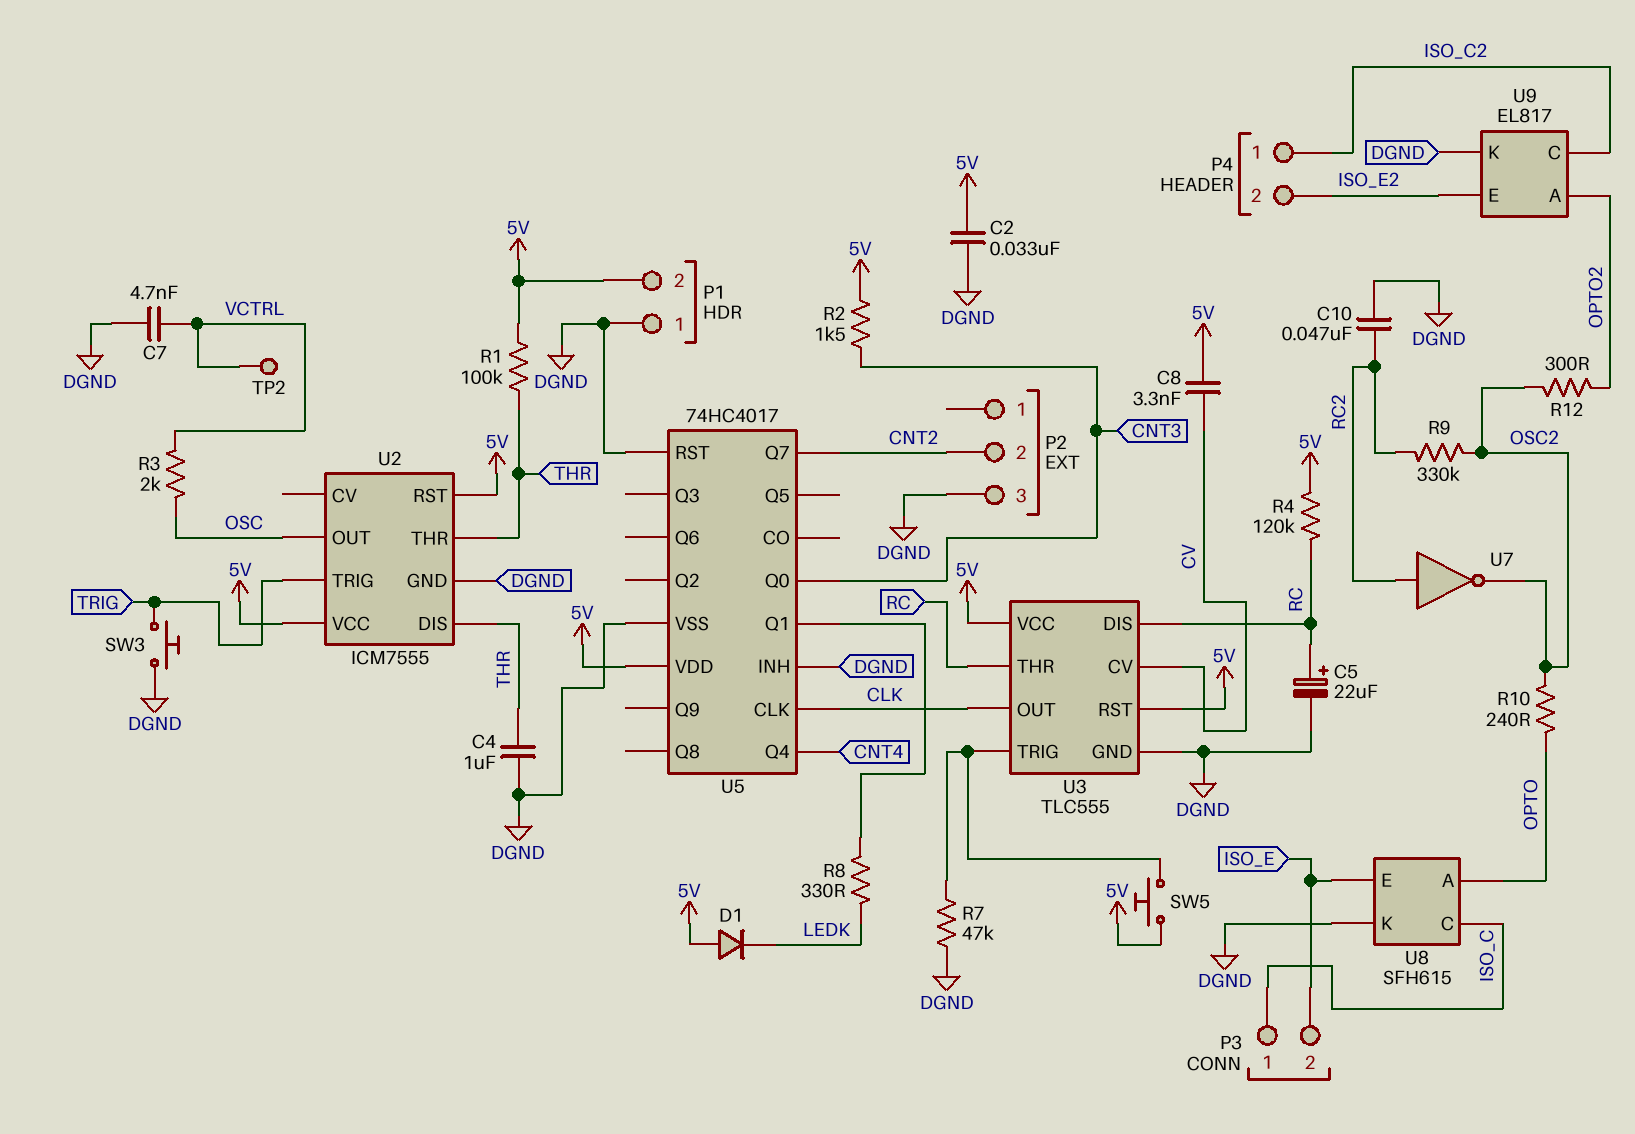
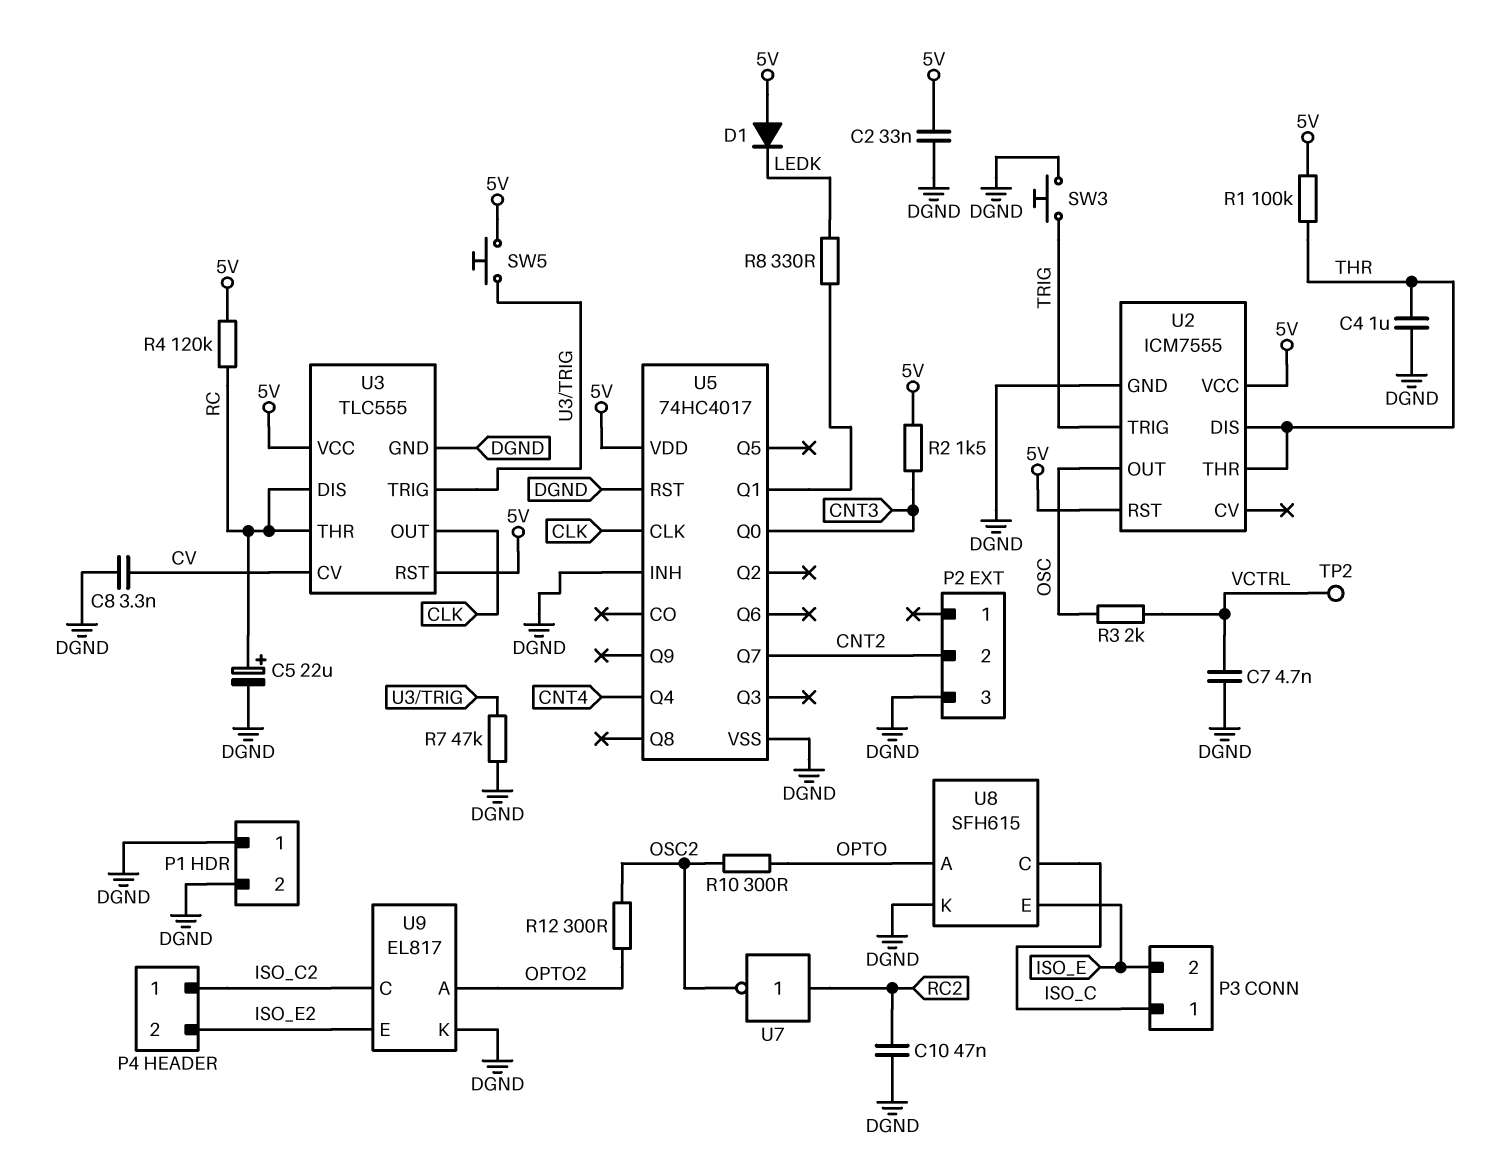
C8: 3.3nF (5V, CV) -> 3.3nF (CV, DGND)
P1 pin 2: 5V -> DGND
R9: 330k (OSC2, RC2) -> none
R10: 240 (OPTO, OSC2) -> 300 (OPTO, OSC2)

